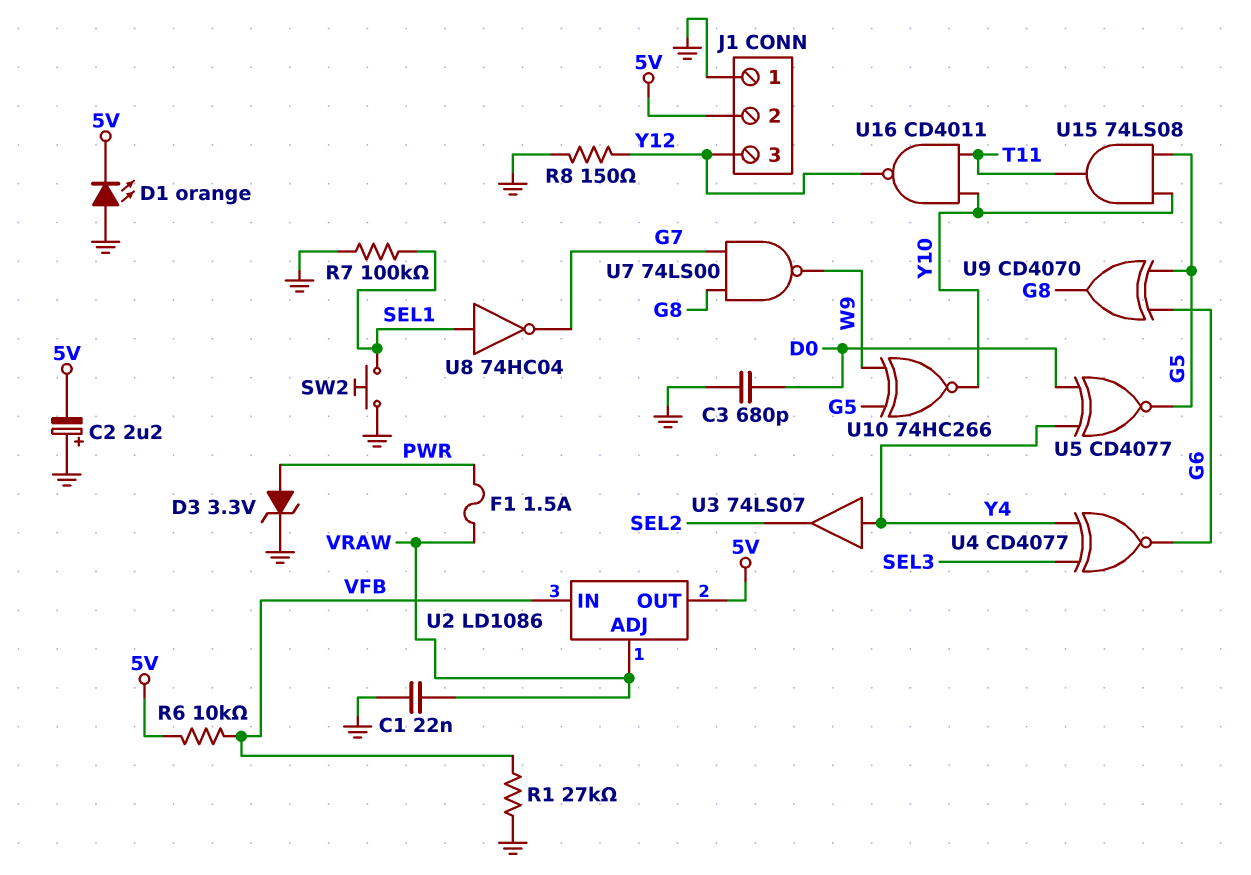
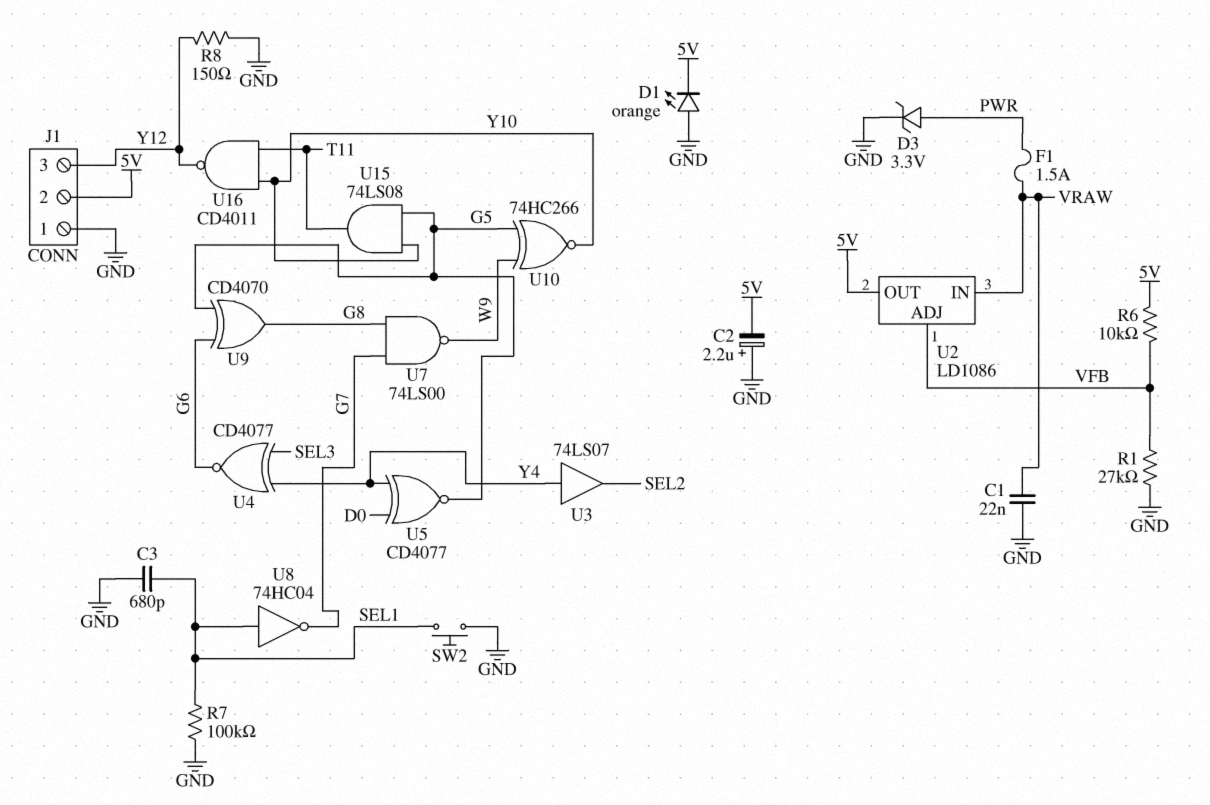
C3: 680pF (D0, GND) -> 680pF (GND, SEL1)
U2 pin ADJ: VRAW -> VFB
U2 pin IN: VFB -> VRAW

